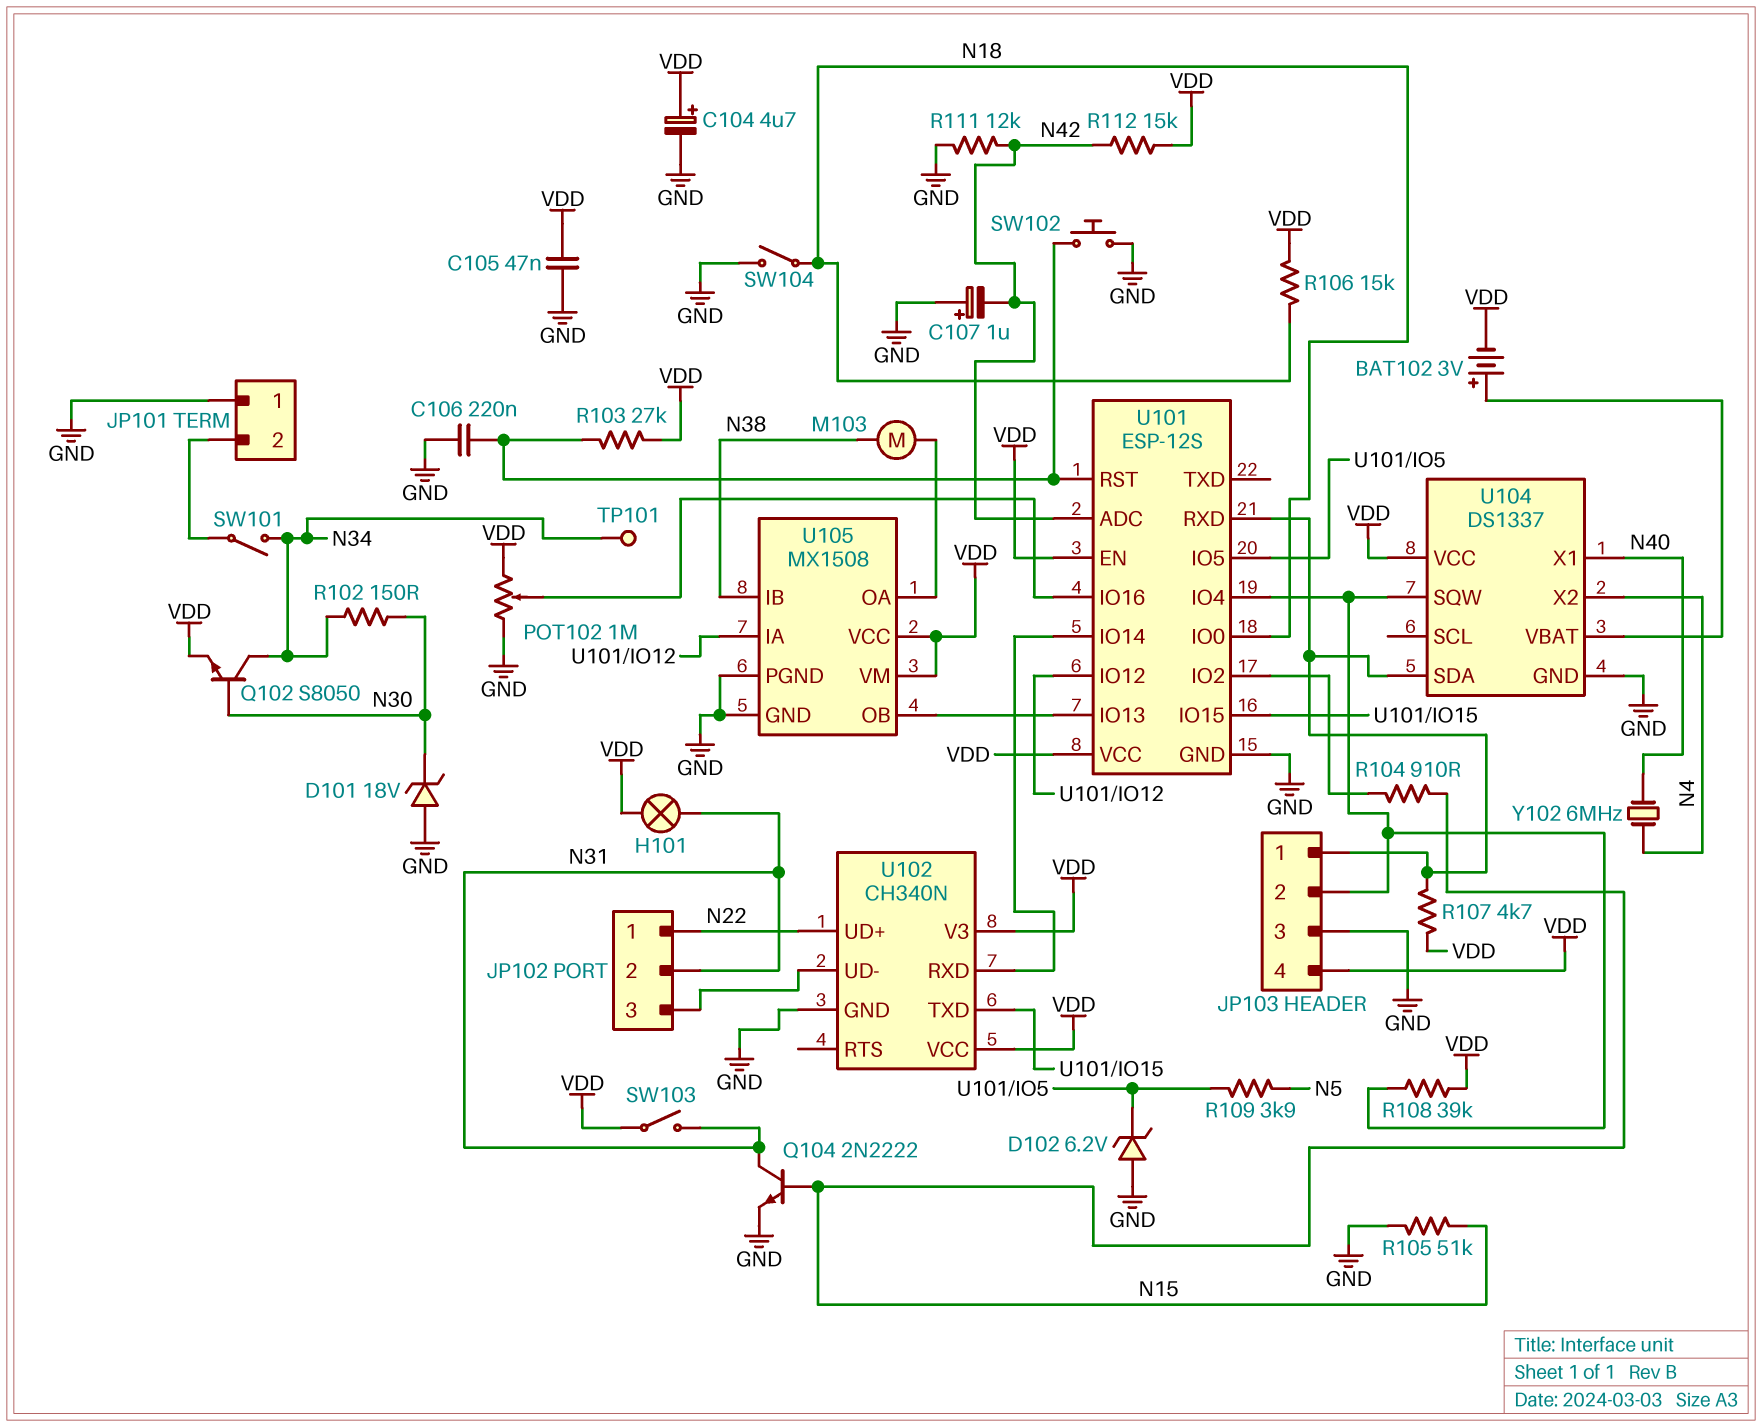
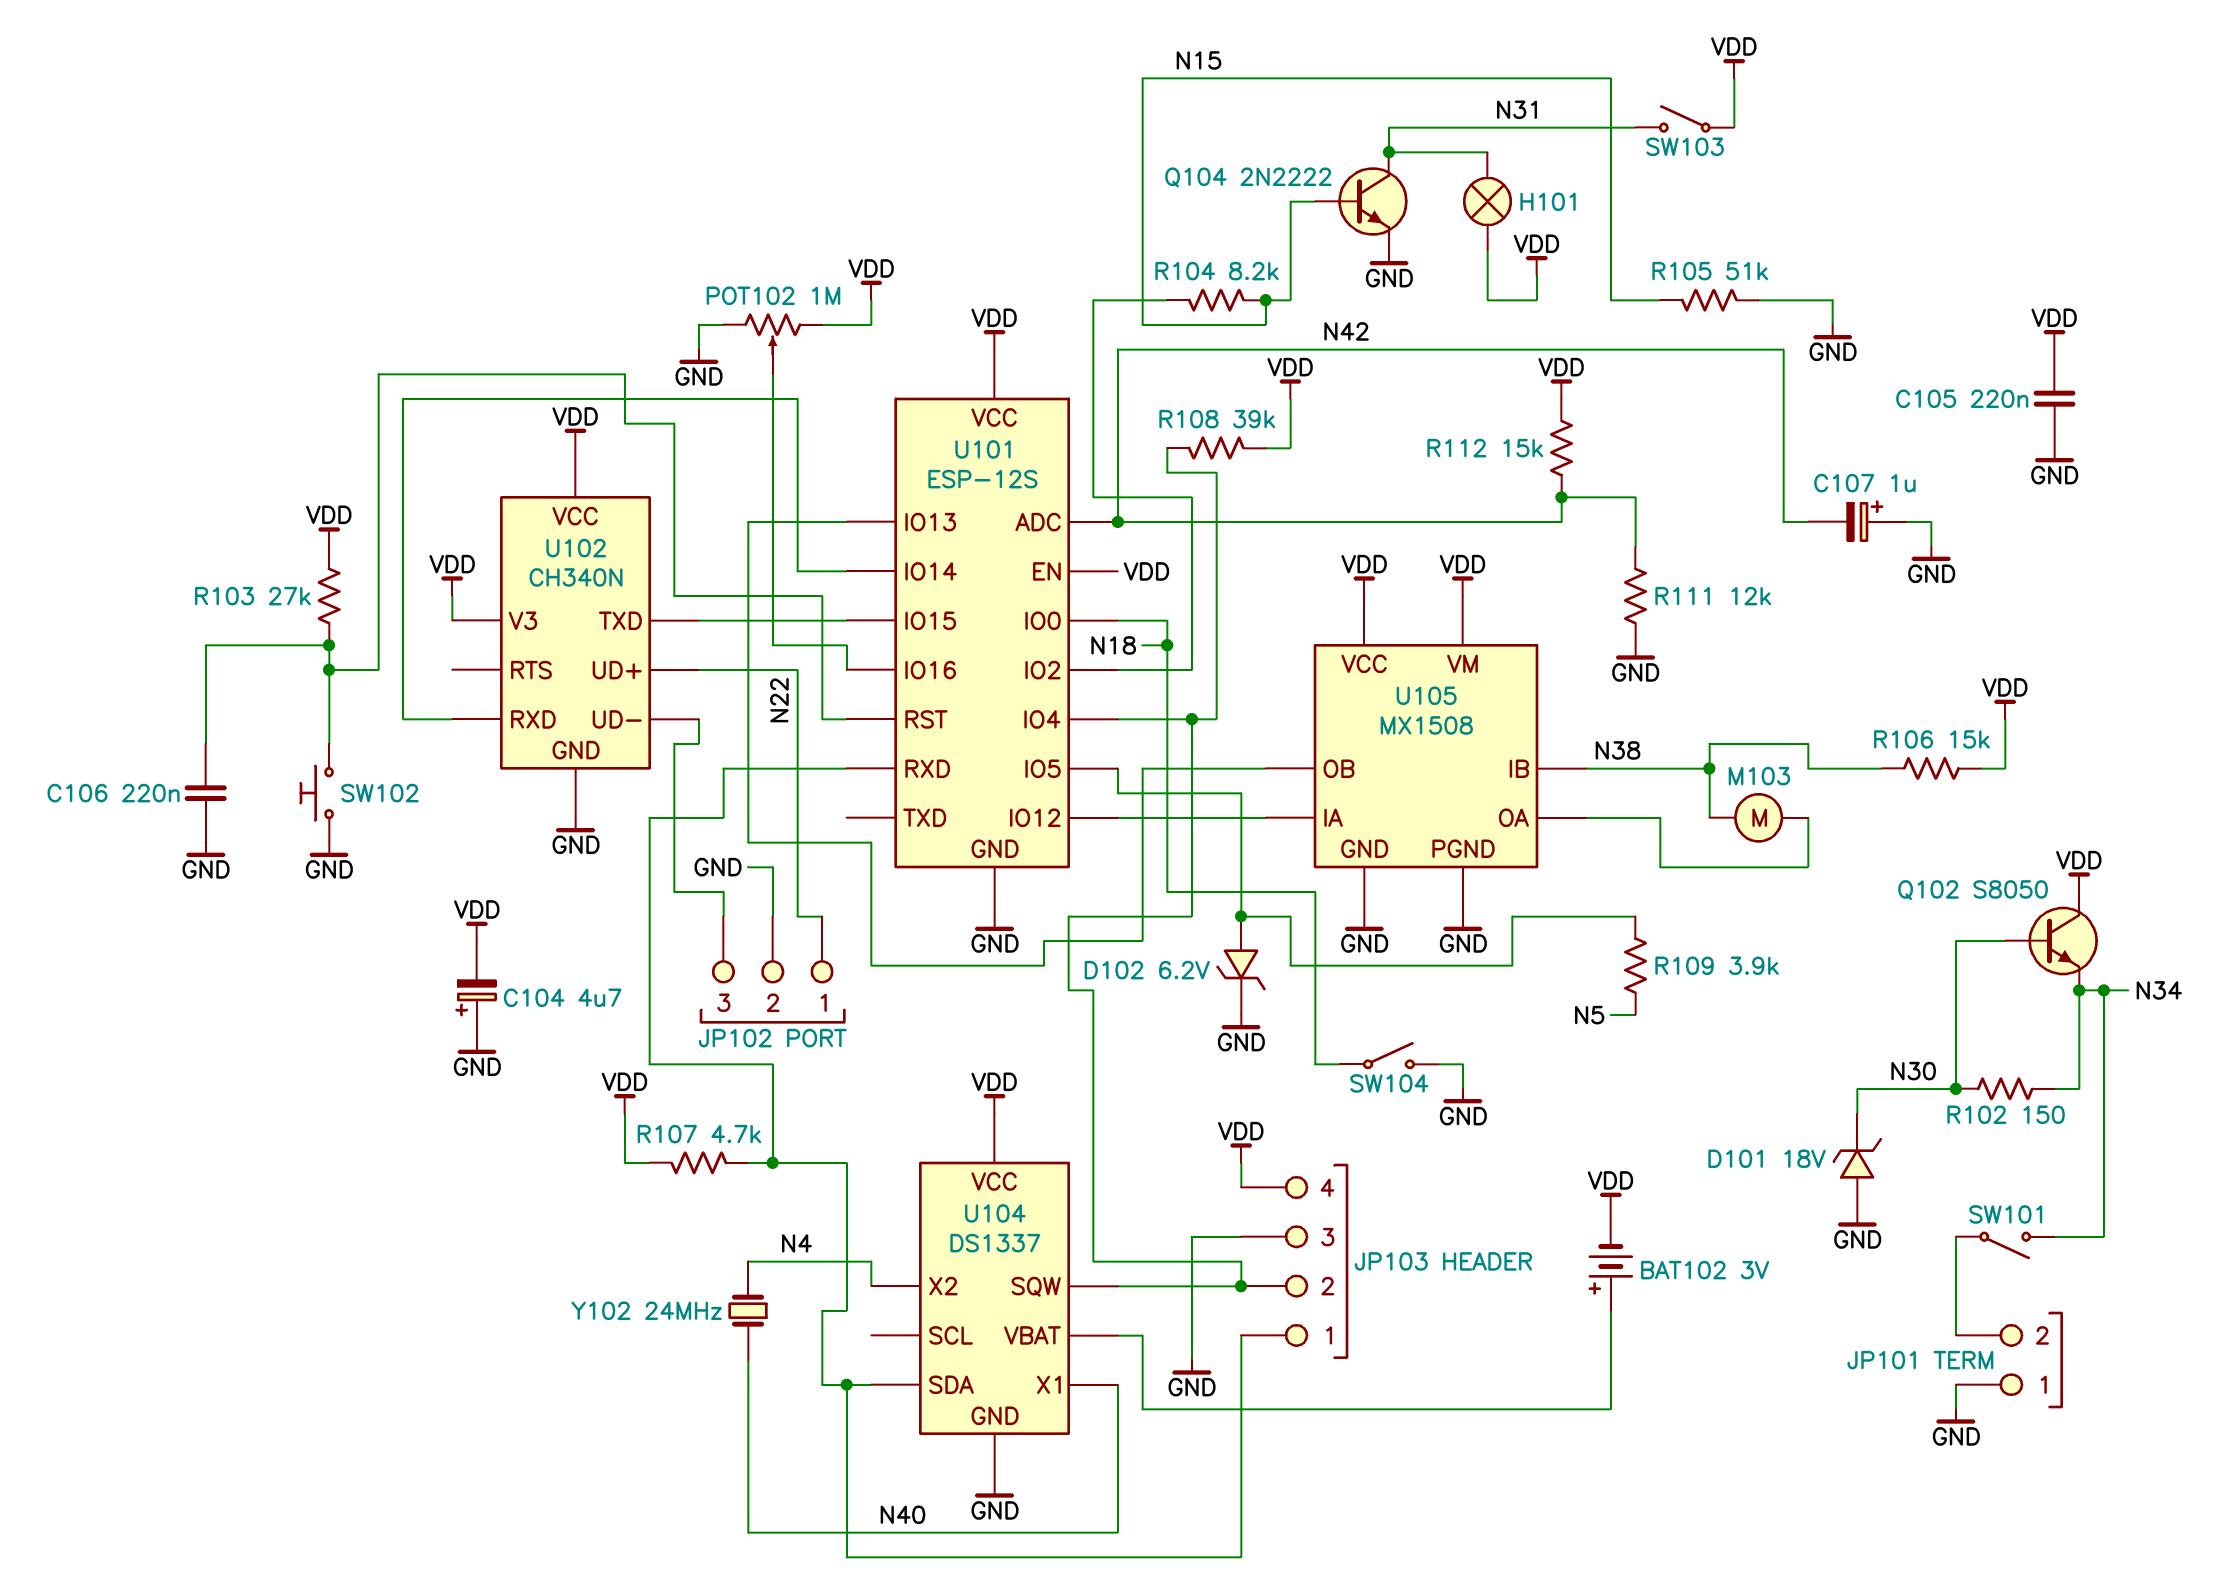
C104: 4.7uF (plus VDD, minus GND) -> 4.7uF (plus GND, minus VDD)
C105: 47nF (GND, VDD) -> 220nF (GND, VDD)
D102: zener 6.2V (A GND, K U101/IO5) -> zener 6.2V (A U101/IO5, K GND)
JP102 pin 2: N31 -> GND
Q102: NPN S8050 (B N30, C N34, E VDD) -> NPN S8050 (B N30, C VDD, E N34)
R104: 910 (N15, U101/IO2) -> 8.2k (N15, U101/IO2)
R106: 15k (N18, VDD) -> 15k (N38, VDD)
TP101: test point (N34) -> none
Y102: 6MHz (N4, N40) -> 24MHz (N4, N40)

